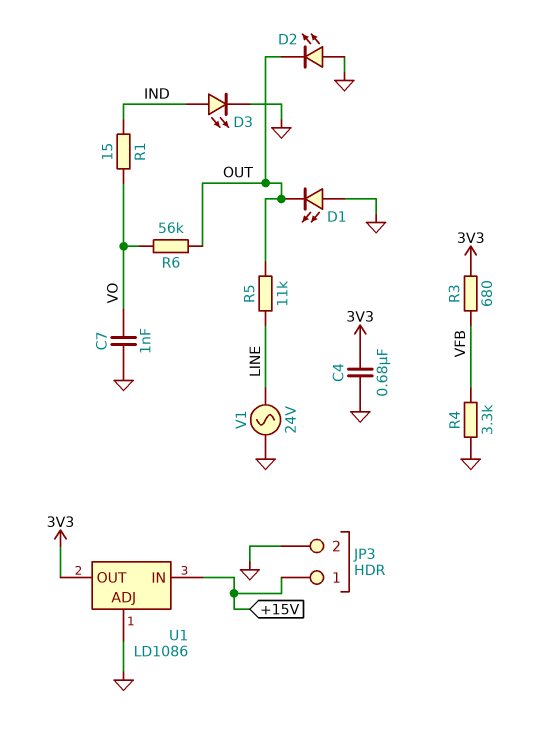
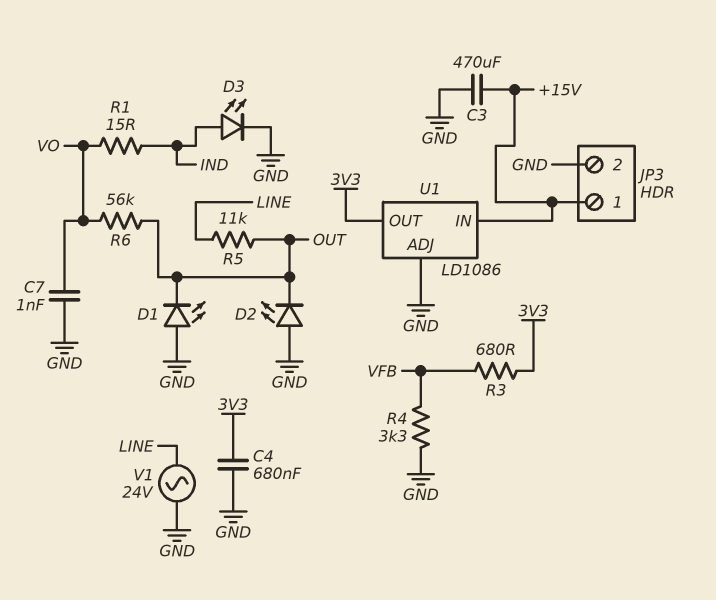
C3: none -> 470uF (+15V, GND)

